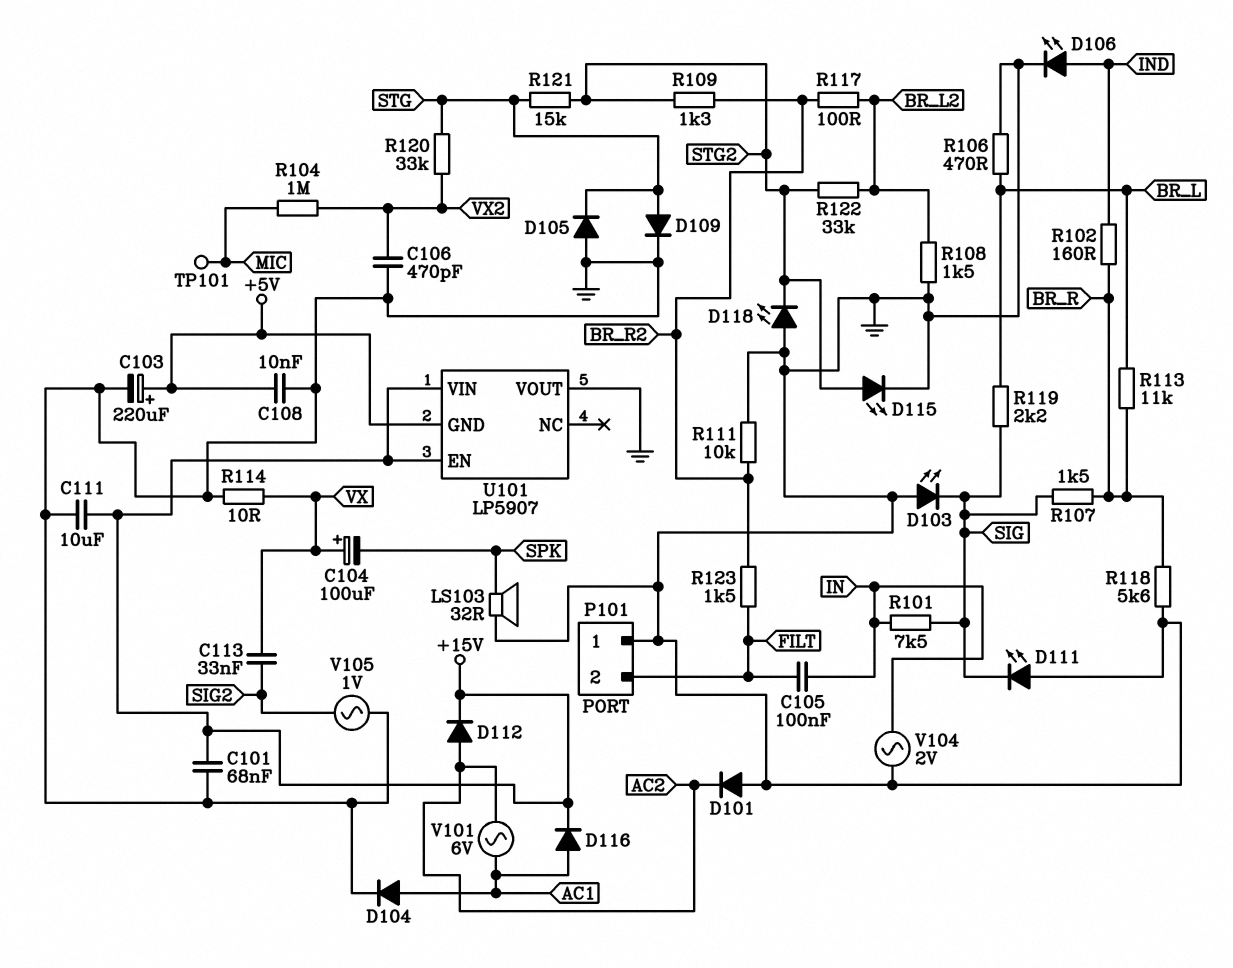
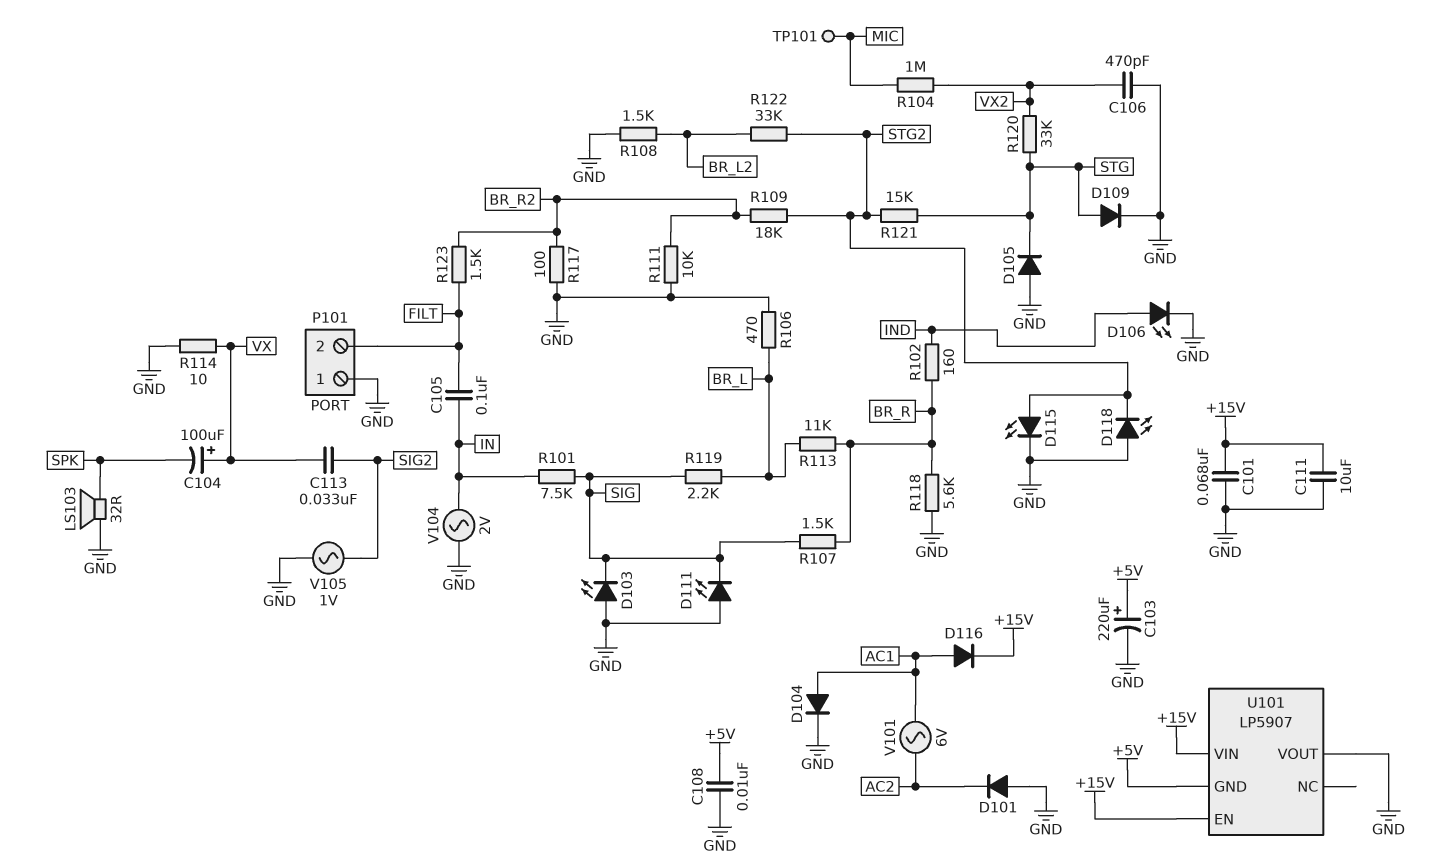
D112: diode (A AC2, K +15V) -> none
R109: 1.3k (BR_R2, STG2) -> 18k (BR_R2, STG2)
R117: 100 (BR_L2, BR_R2) -> 100 (BR_R2, GND)

